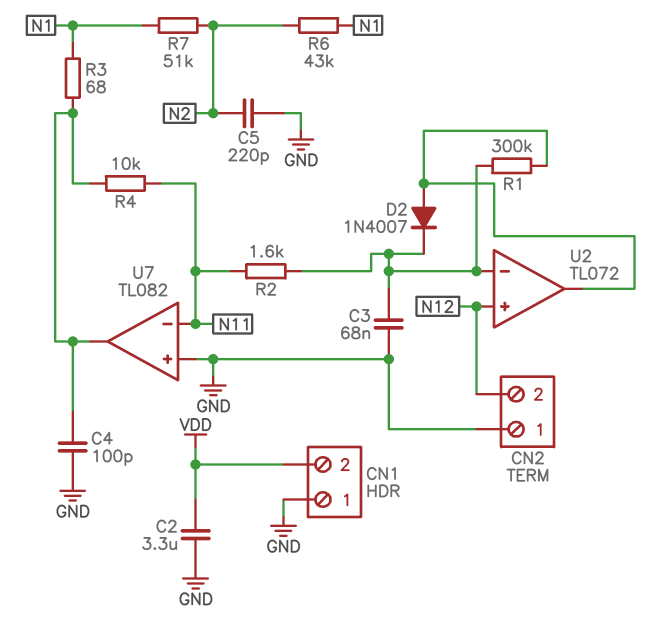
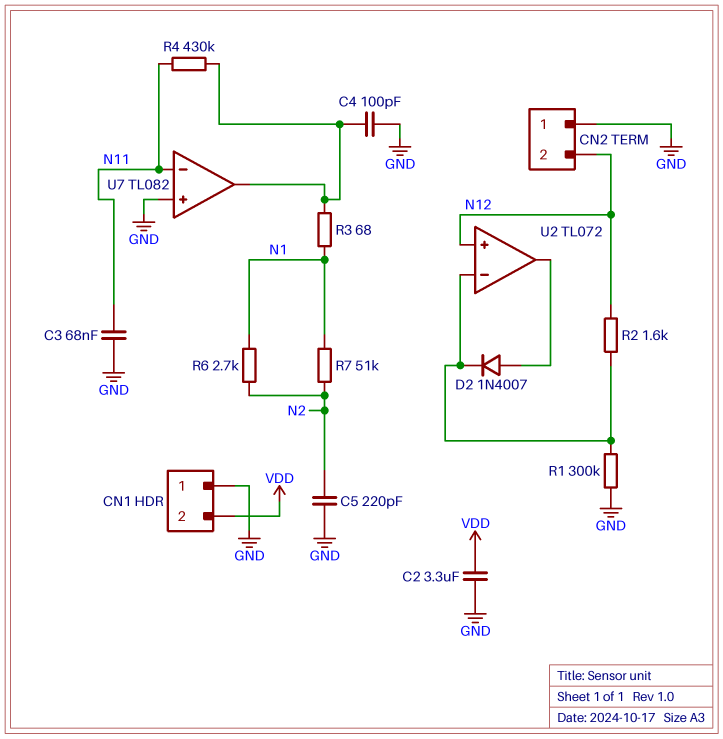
C3: 68nF (GND, U2/in-) -> 68nF (GND, N11)
R1: 300k (U2/in-, U2/out) -> 300k (GND, U2/in-)
R2: 1.6k (N11, U2/in-) -> 1.6k (N12, U2/in-)
R4: 10k (N11, U7/out) -> 430k (N11, U7/out)
R6: 43k (N1, N2) -> 2.7k (N1, N2)

